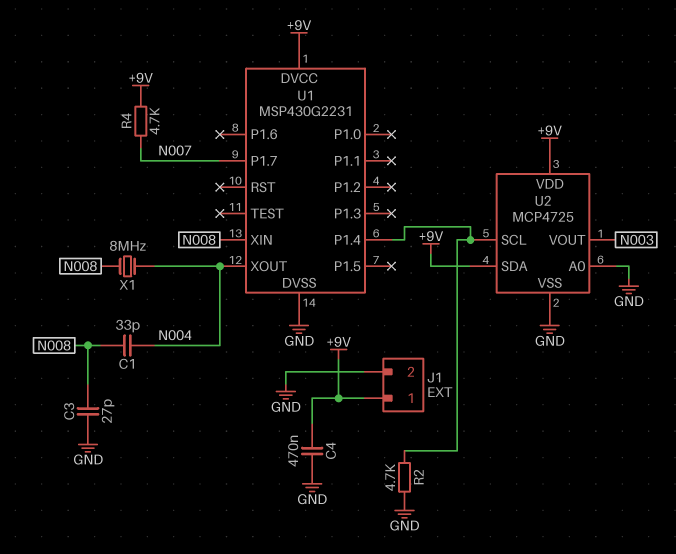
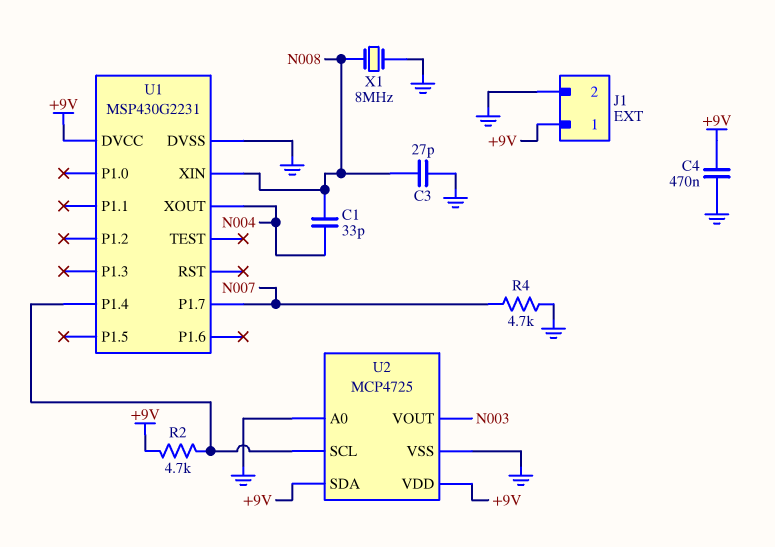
R2: 4.7k (GND, U1/P1.4) -> 4.7k (+9V, U1/P1.4)
R4: 4.7k (+9V, N007) -> 4.7k (GND, N007)
X1: 8MHz (N004, N008) -> 8MHz (GND, N008)

